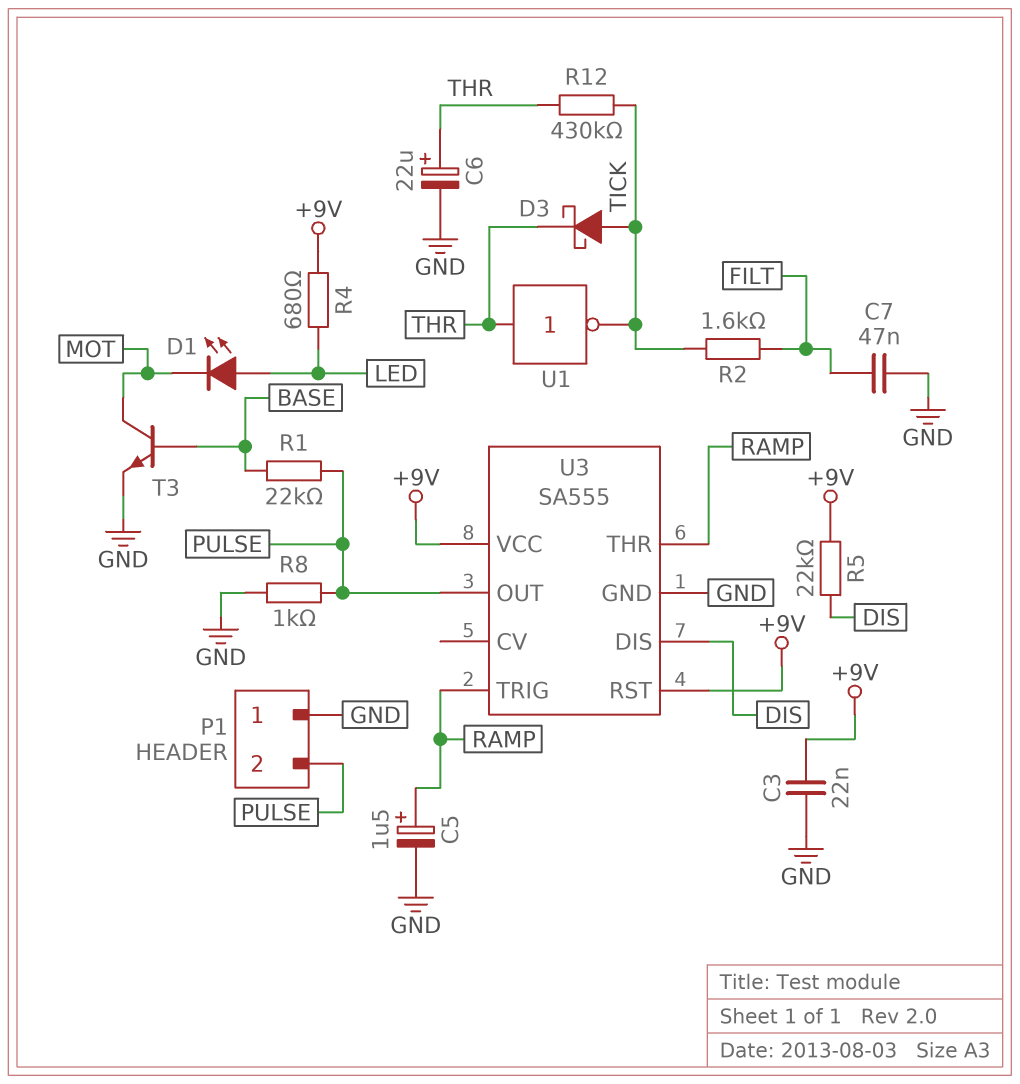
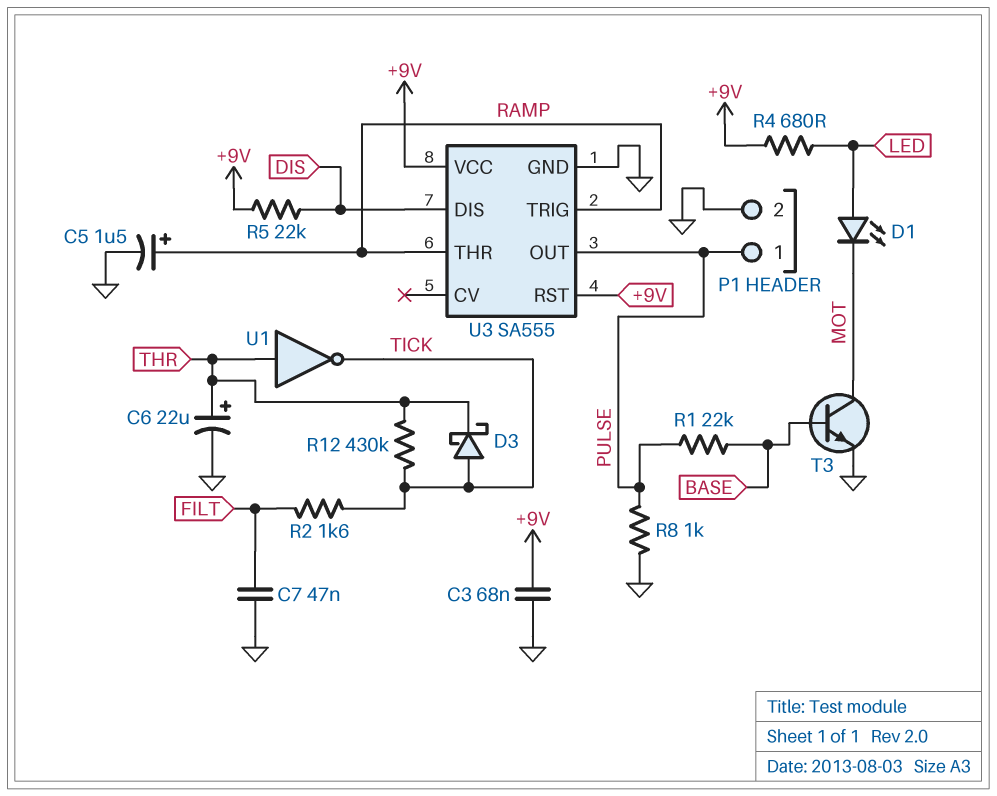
C3: 22nF (+9V, GND) -> 68nF (+9V, GND)
P1 pin 1: GND -> PULSE
P1 pin 2: PULSE -> GND

